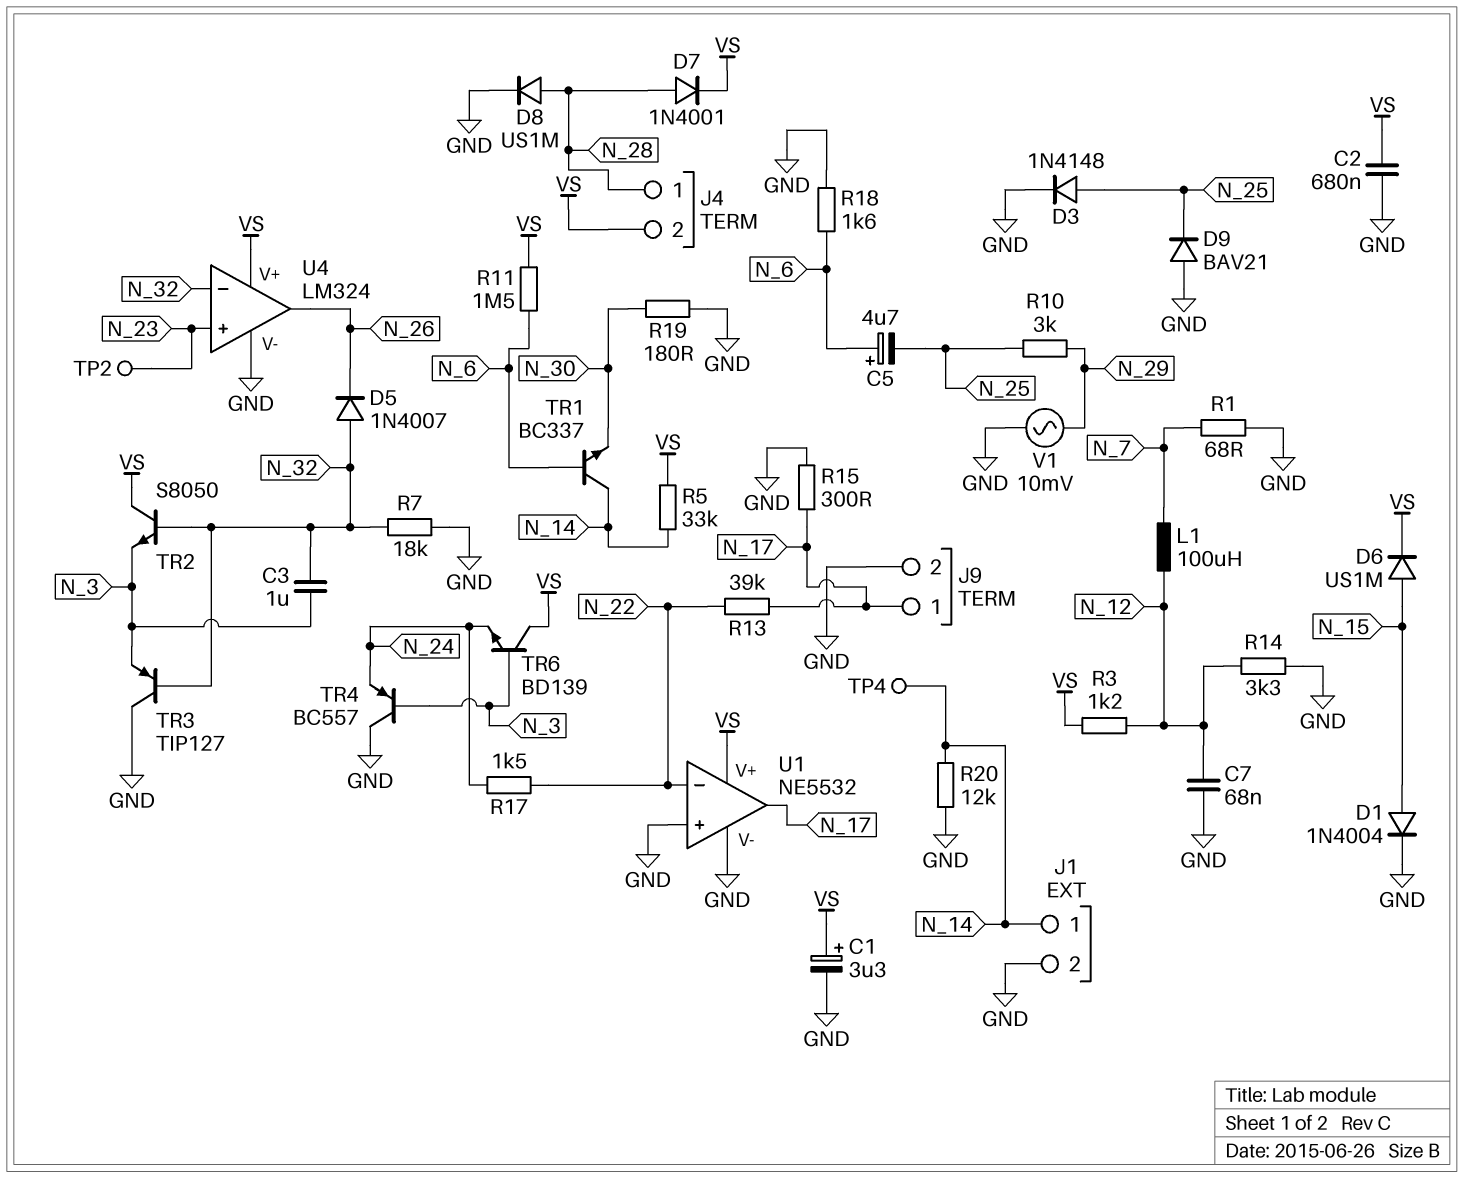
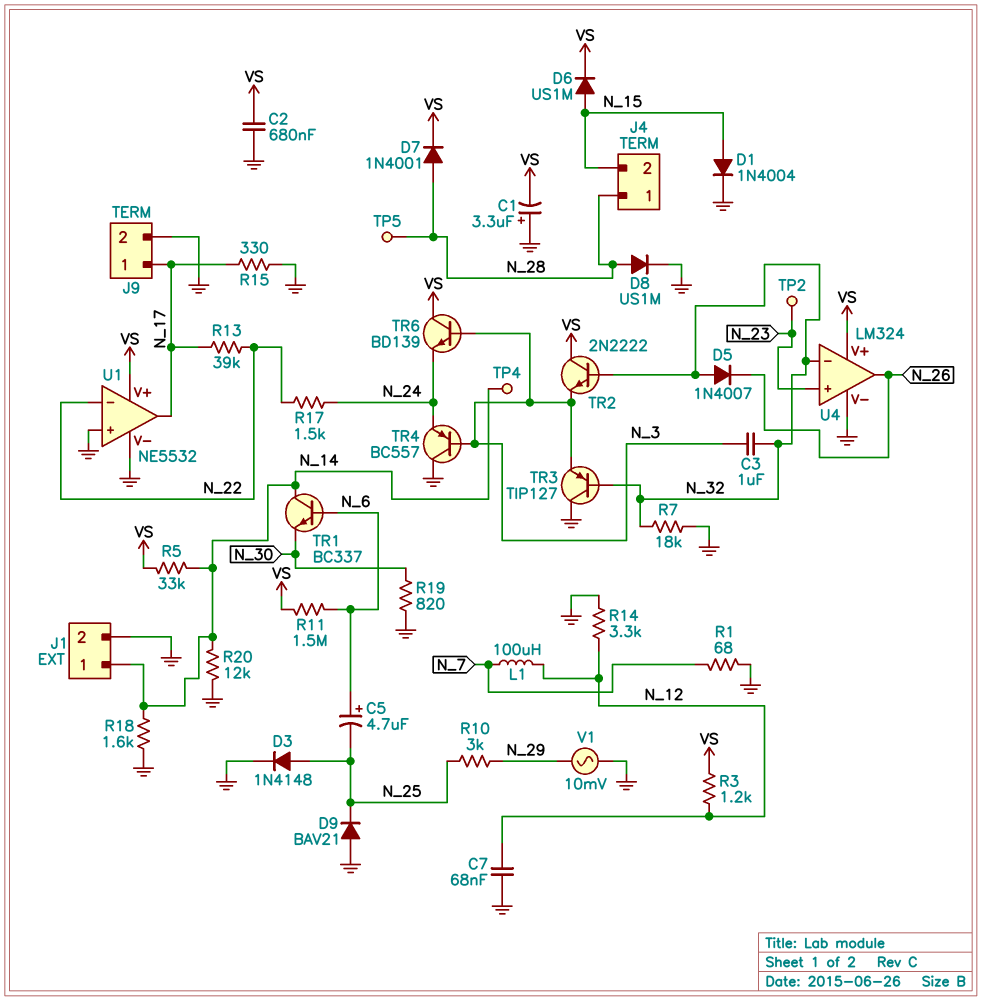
C1: 3.3uF (plus VS, minus GND) -> 3.3uF (plus GND, minus VS)
J4 pin 2: VS -> N_15
R15: 300 (GND, N_17) -> 330 (GND, N_17)
R18: 1.6k (GND, N_6) -> 1.6k (GND, N_14)
R19: 180 (GND, N_30) -> 820 (GND, N_30)
TP5: none -> test point (N_28)
TR2: NPN S8050 (B N_32, C VS, E N_3) -> NPN 2N2222 (B N_32, C VS, E N_3)

